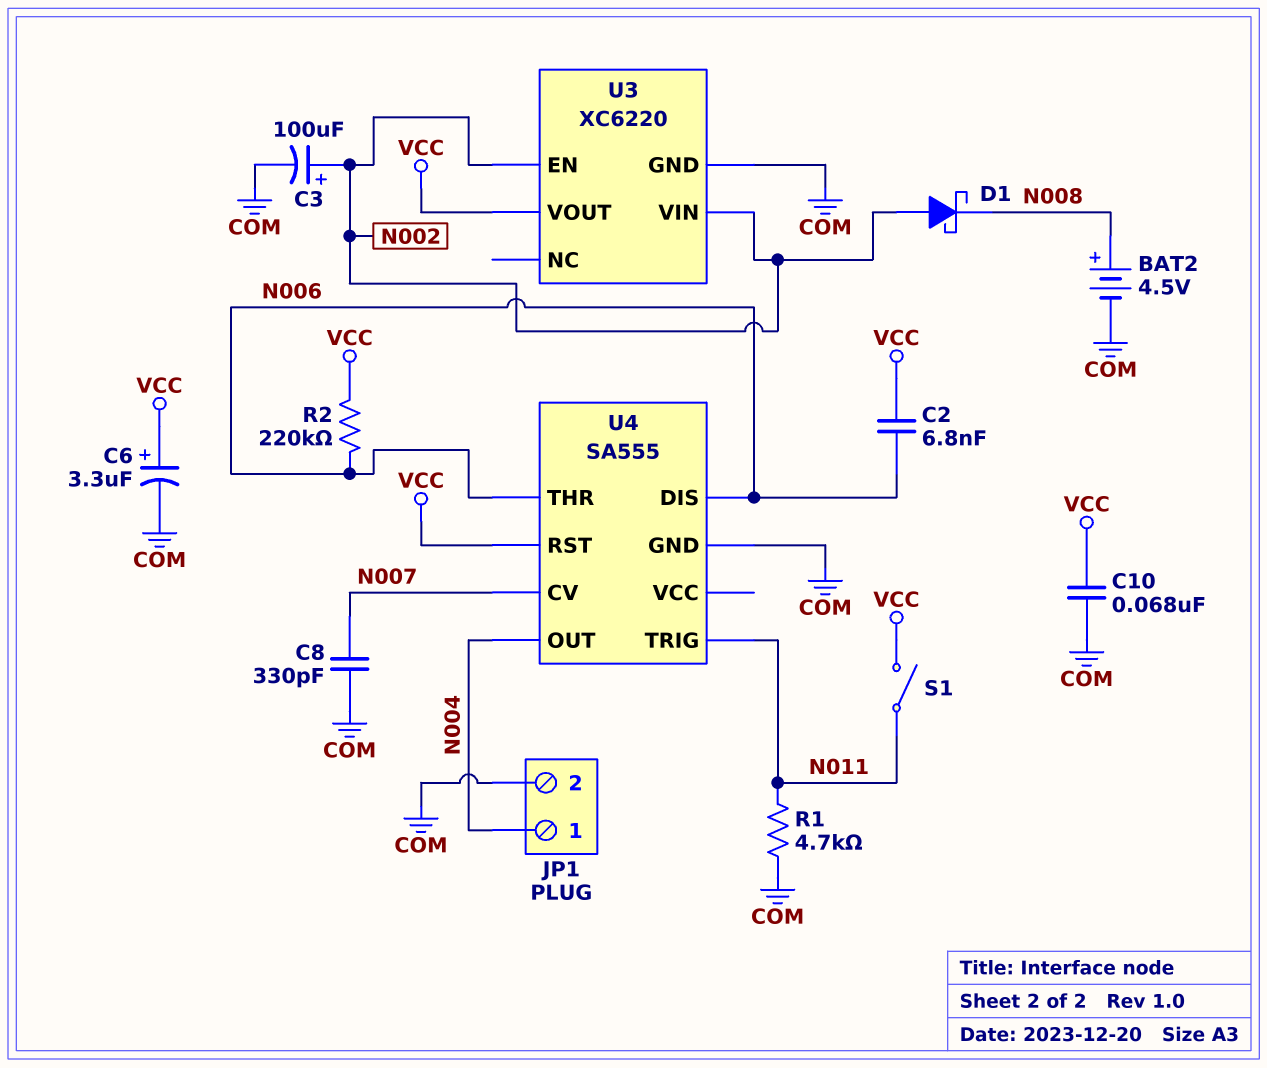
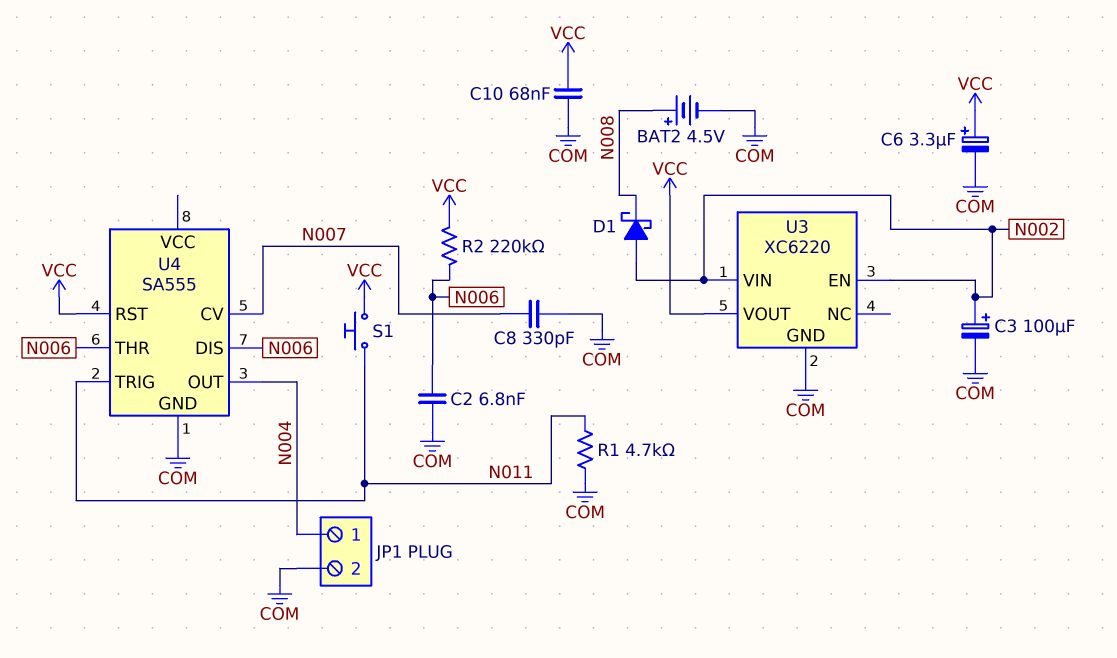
C2: 6.8nF (N006, VCC) -> 6.8nF (COM, N006)
S1: switch (N011, VCC) -> button (N011, VCC)

